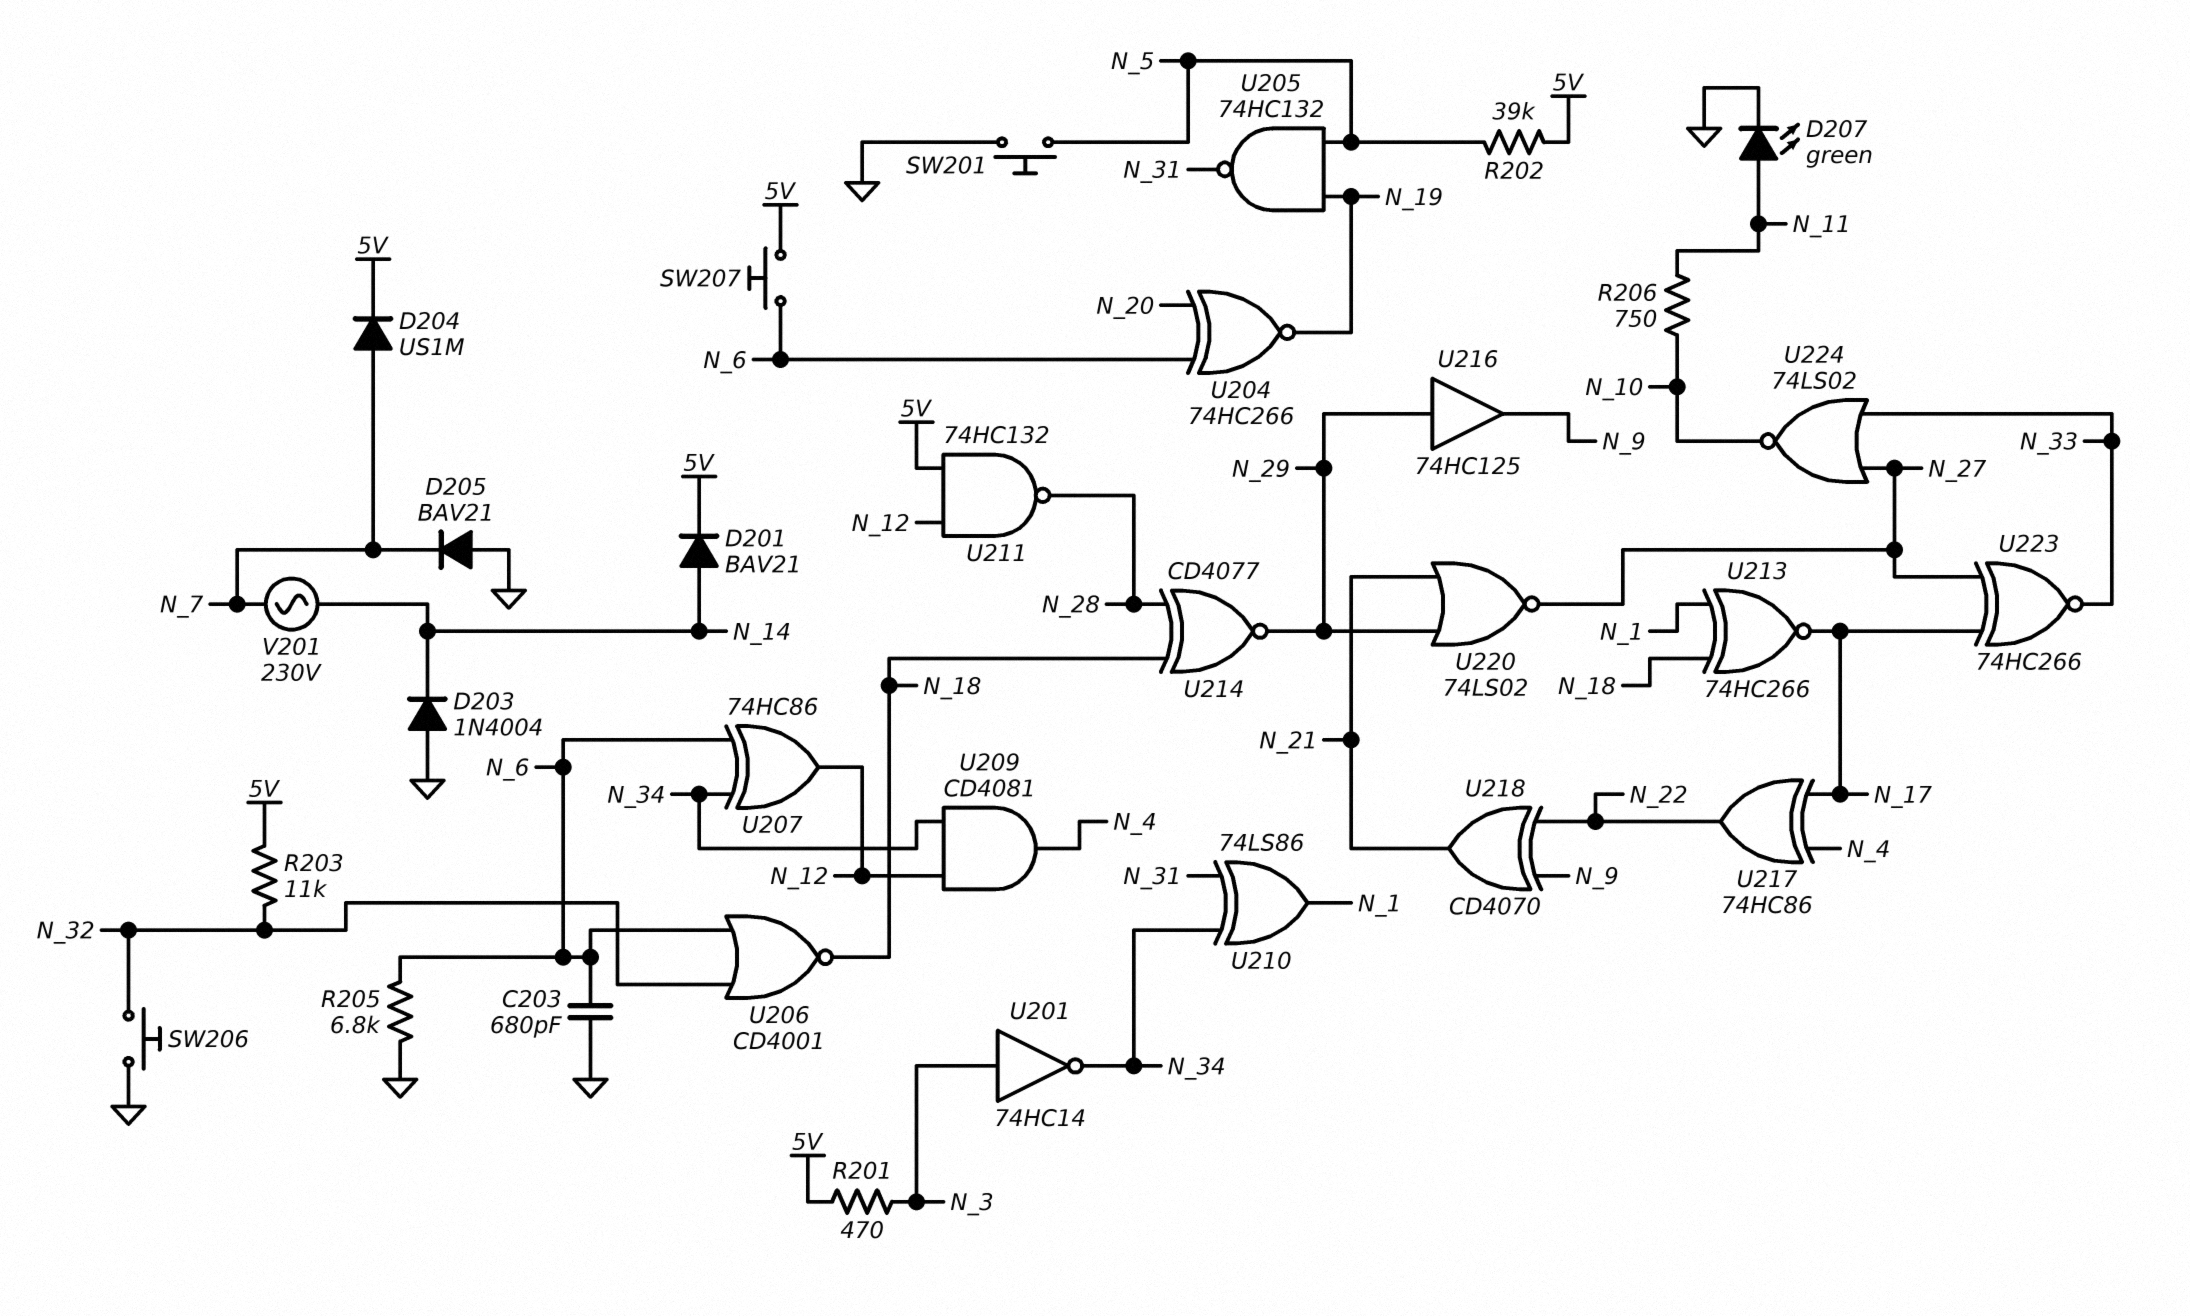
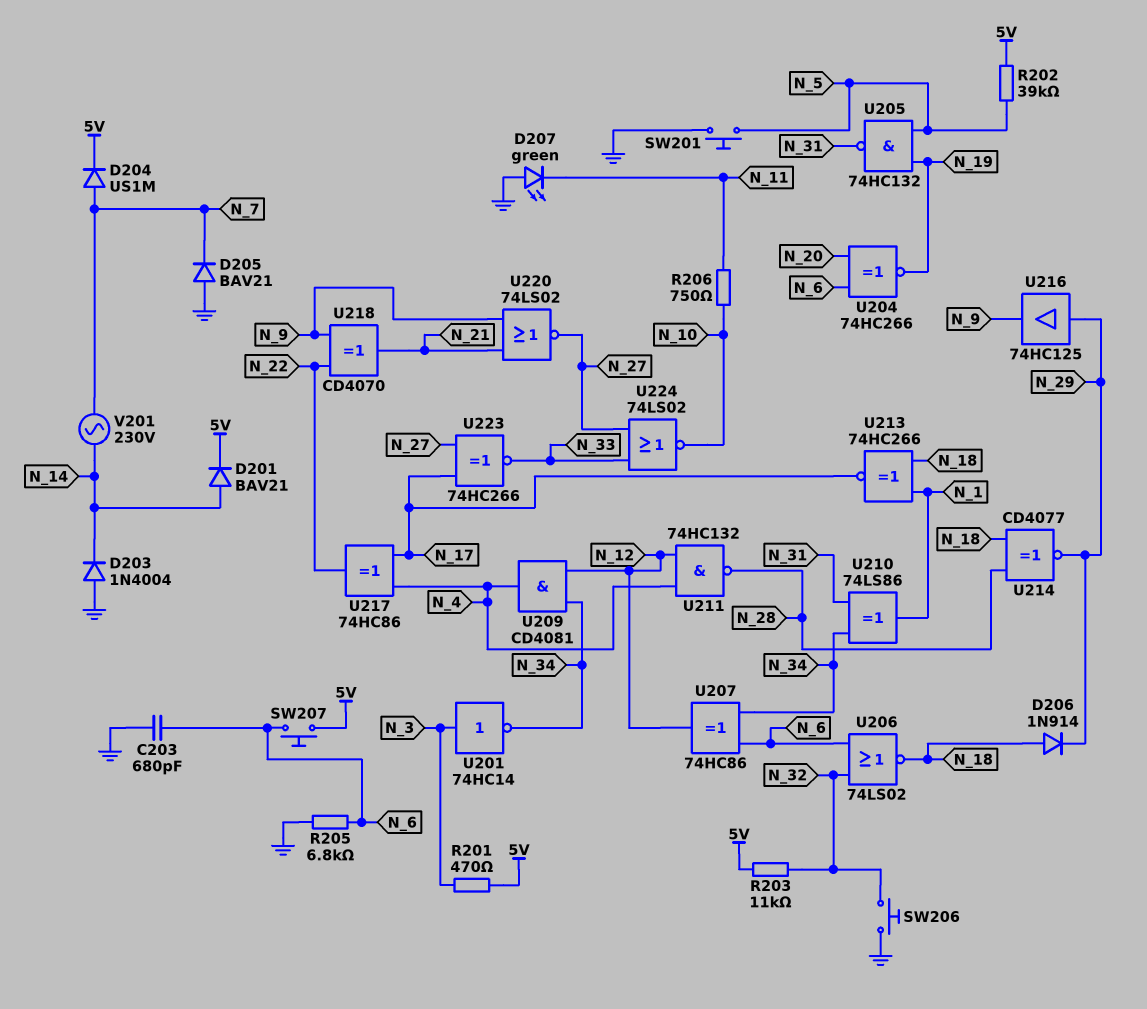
D206: none -> diode 1N914 (A N_18, K N_29)
D207: LED green (A N_11, K GND) -> LED green (A GND, K N_11)
U206: NOR CD4001 (in N_6, in N_32, out N_18) -> NOR 74LS02 (in N_6, in N_32, out N_18)
U211: NAND 74HC132 (in 5V, in N_12, out N_28) -> NAND 74HC132 (in N_4, in N_12, out N_28)
U220: NOR 74LS02 (in N_21, in N_29, out N_27) -> NOR 74LS02 (in N_9, in N_21, out N_27)

